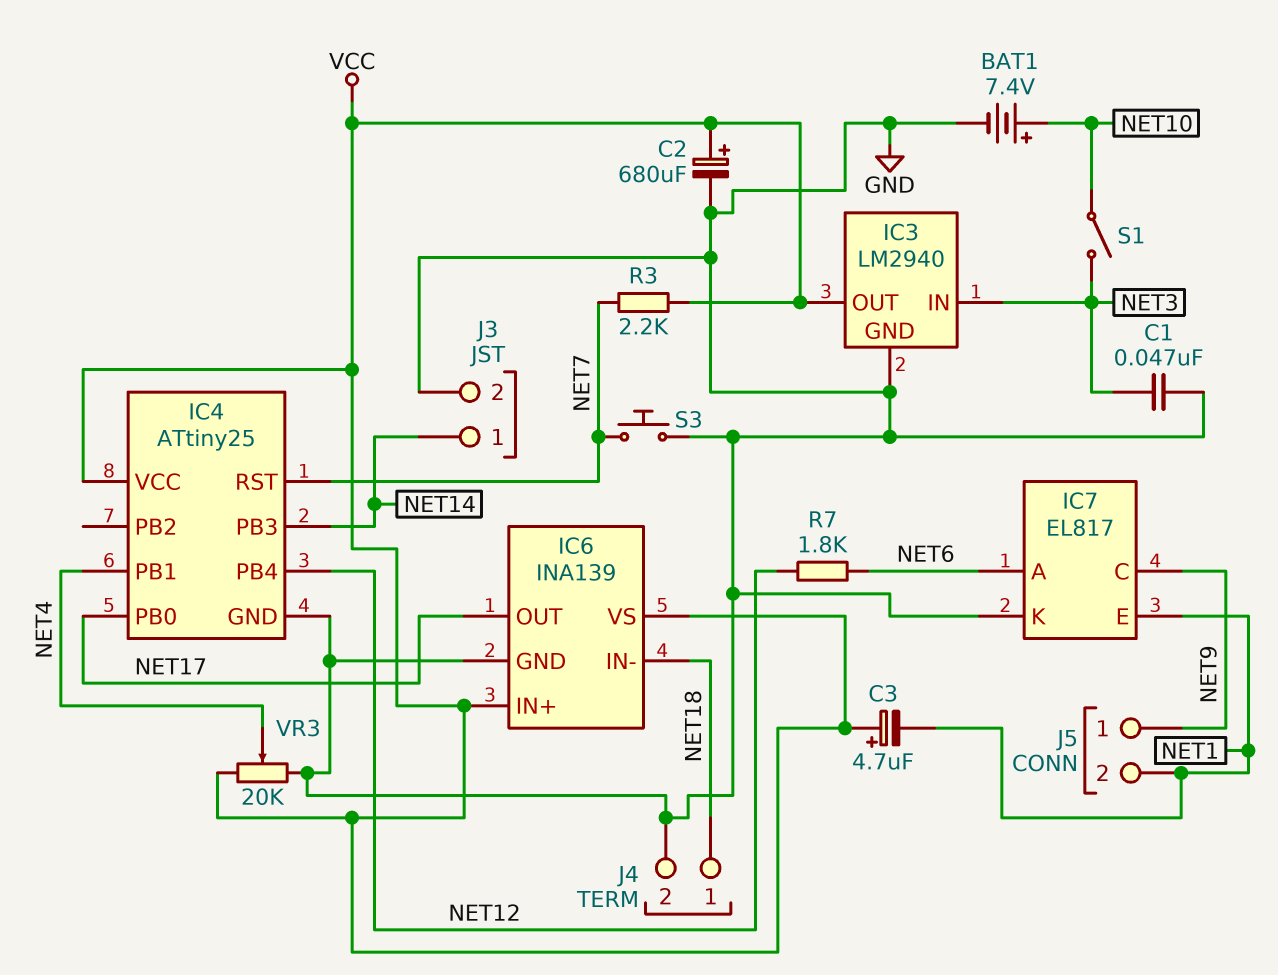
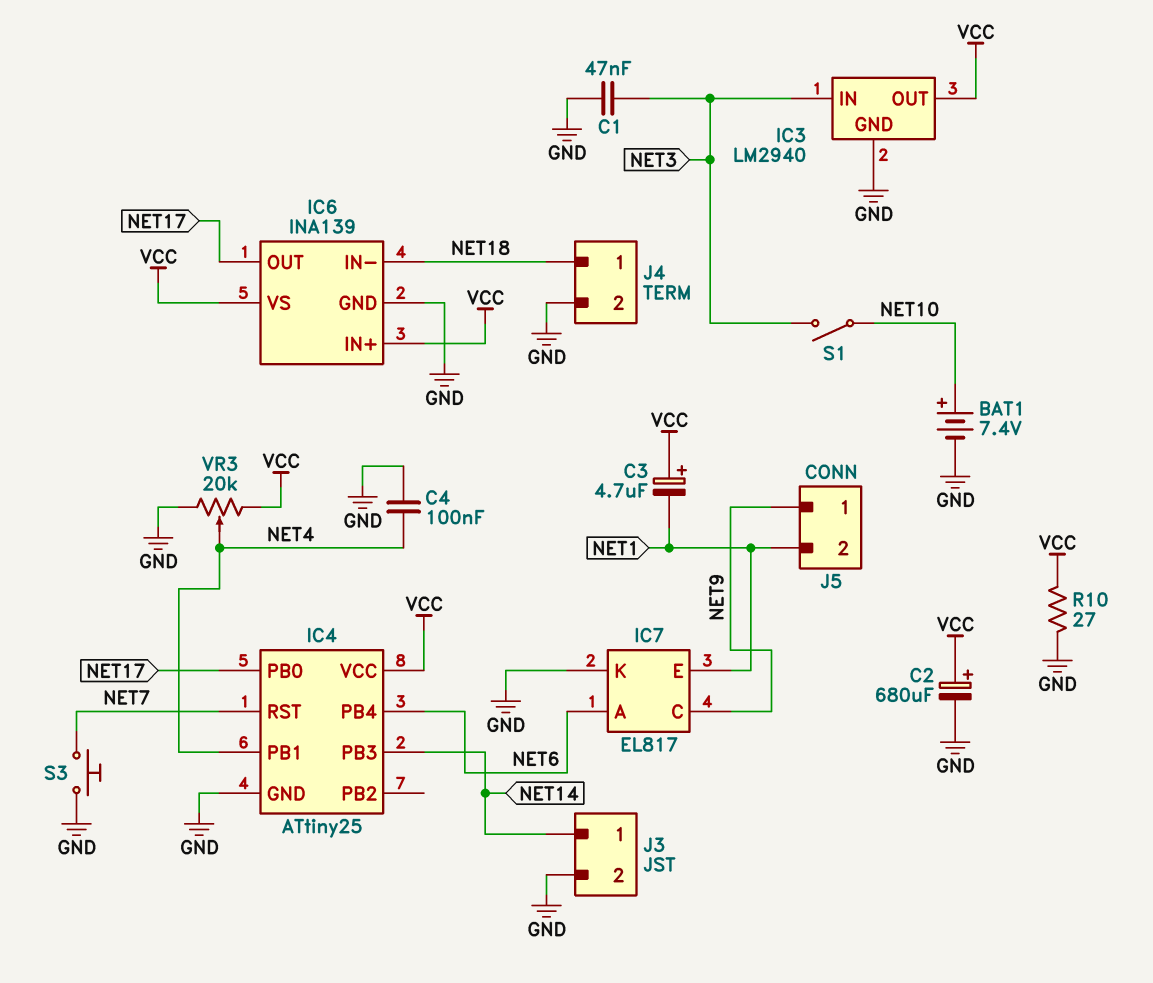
C4: none -> 100nF (GND, NET4)
IC4 pin PB4: NET12 -> NET6
R3: 2.2k (NET7, VCC) -> none
R7: 1.8k (NET6, NET12) -> none
R10: none -> 27 (GND, VCC)

